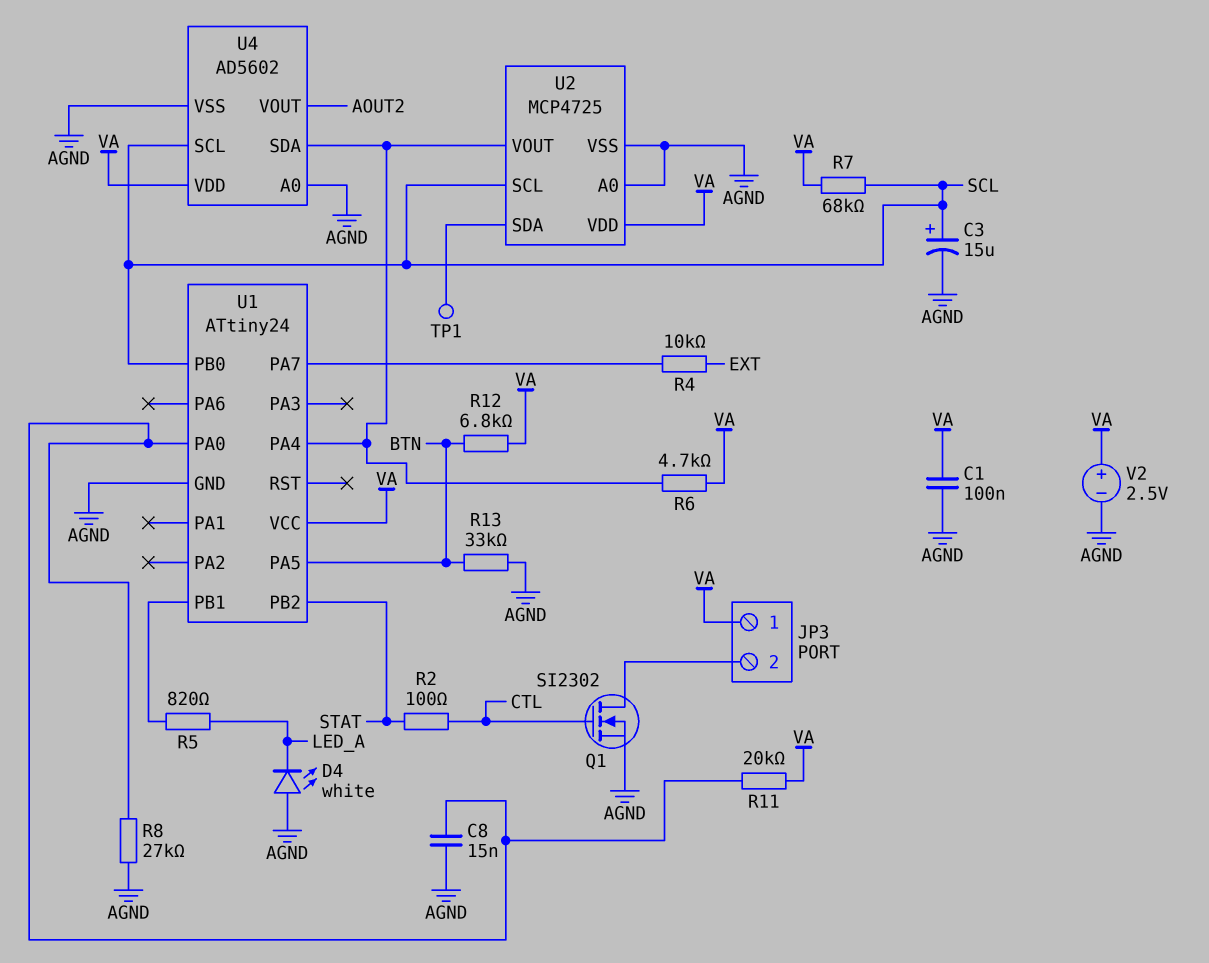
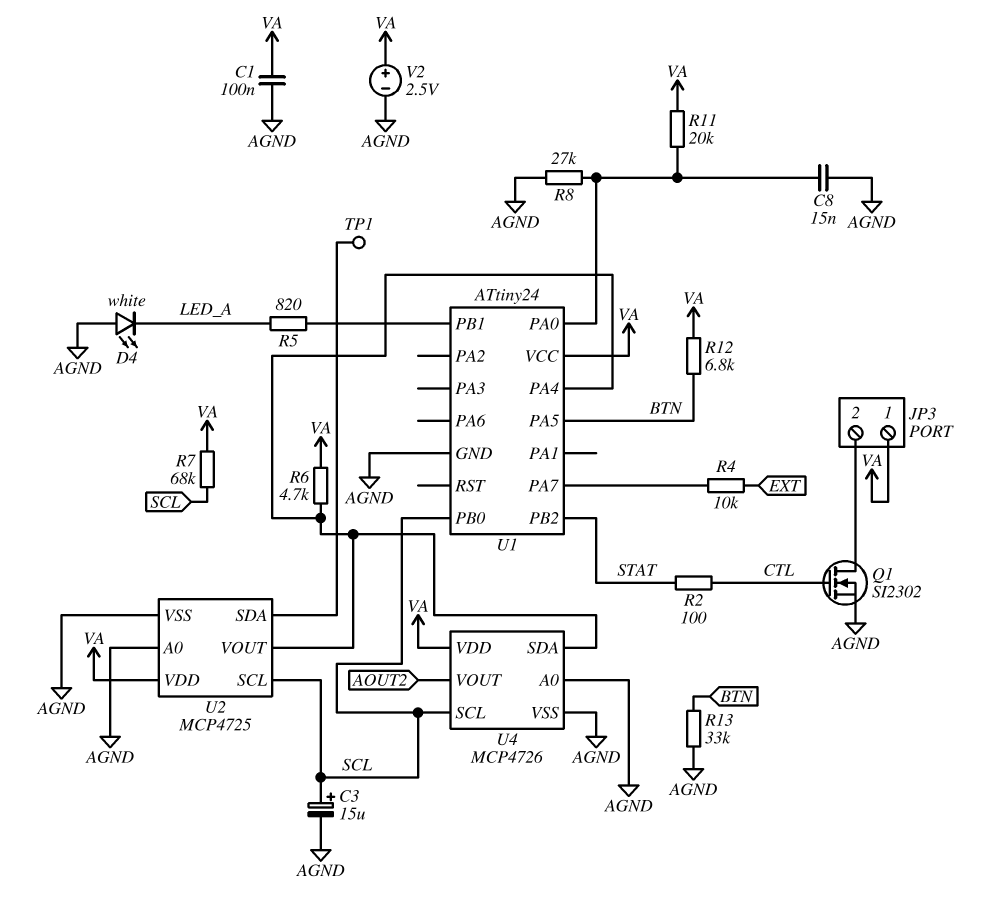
U4: AD5602 -> MCP4726

